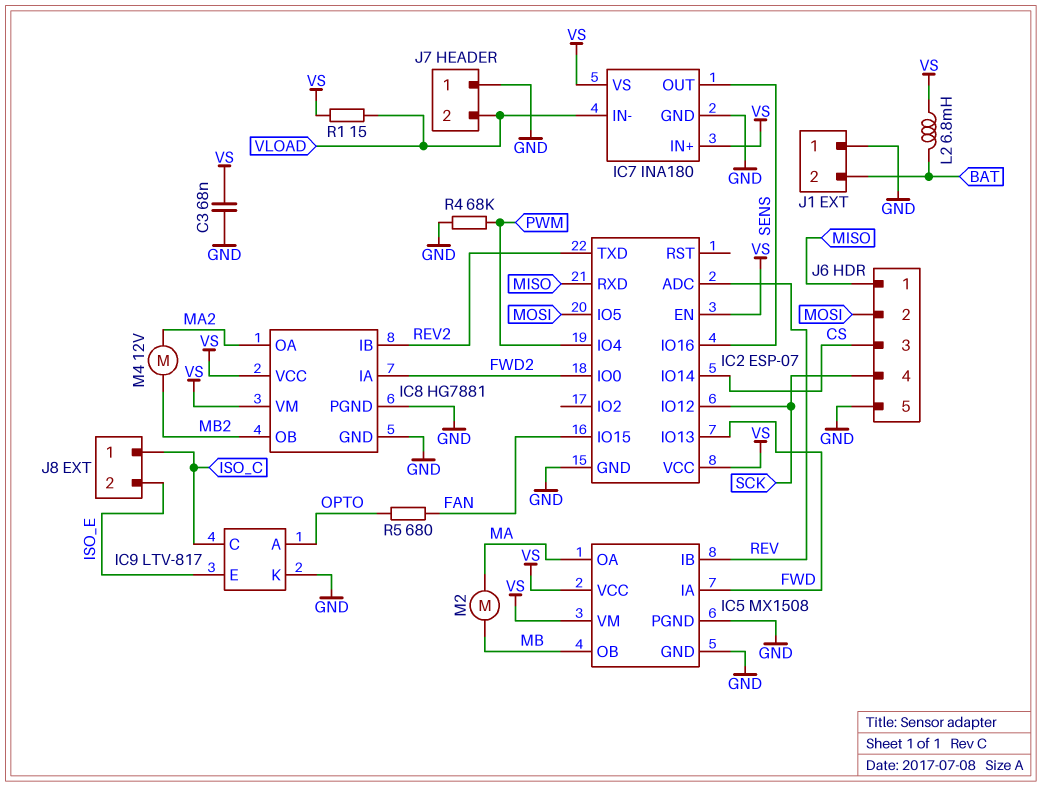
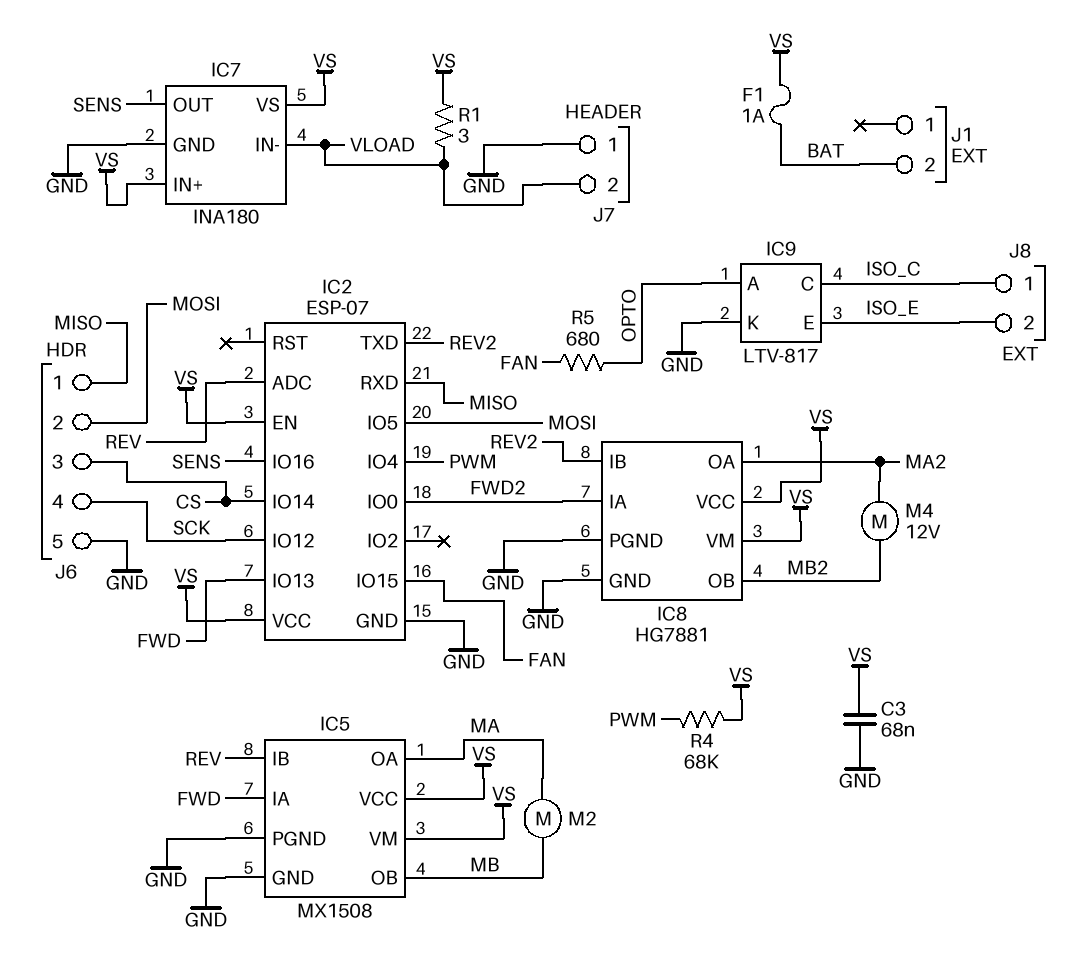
F1: none -> 1A (BAT, VS)
J1 pin 1: GND -> none
L2: 6.8mH (BAT, VS) -> none
R1: 15 (VLOAD, VS) -> 3 (VLOAD, VS)
R4: 68k (GND, PWM) -> 68k (PWM, VS)

